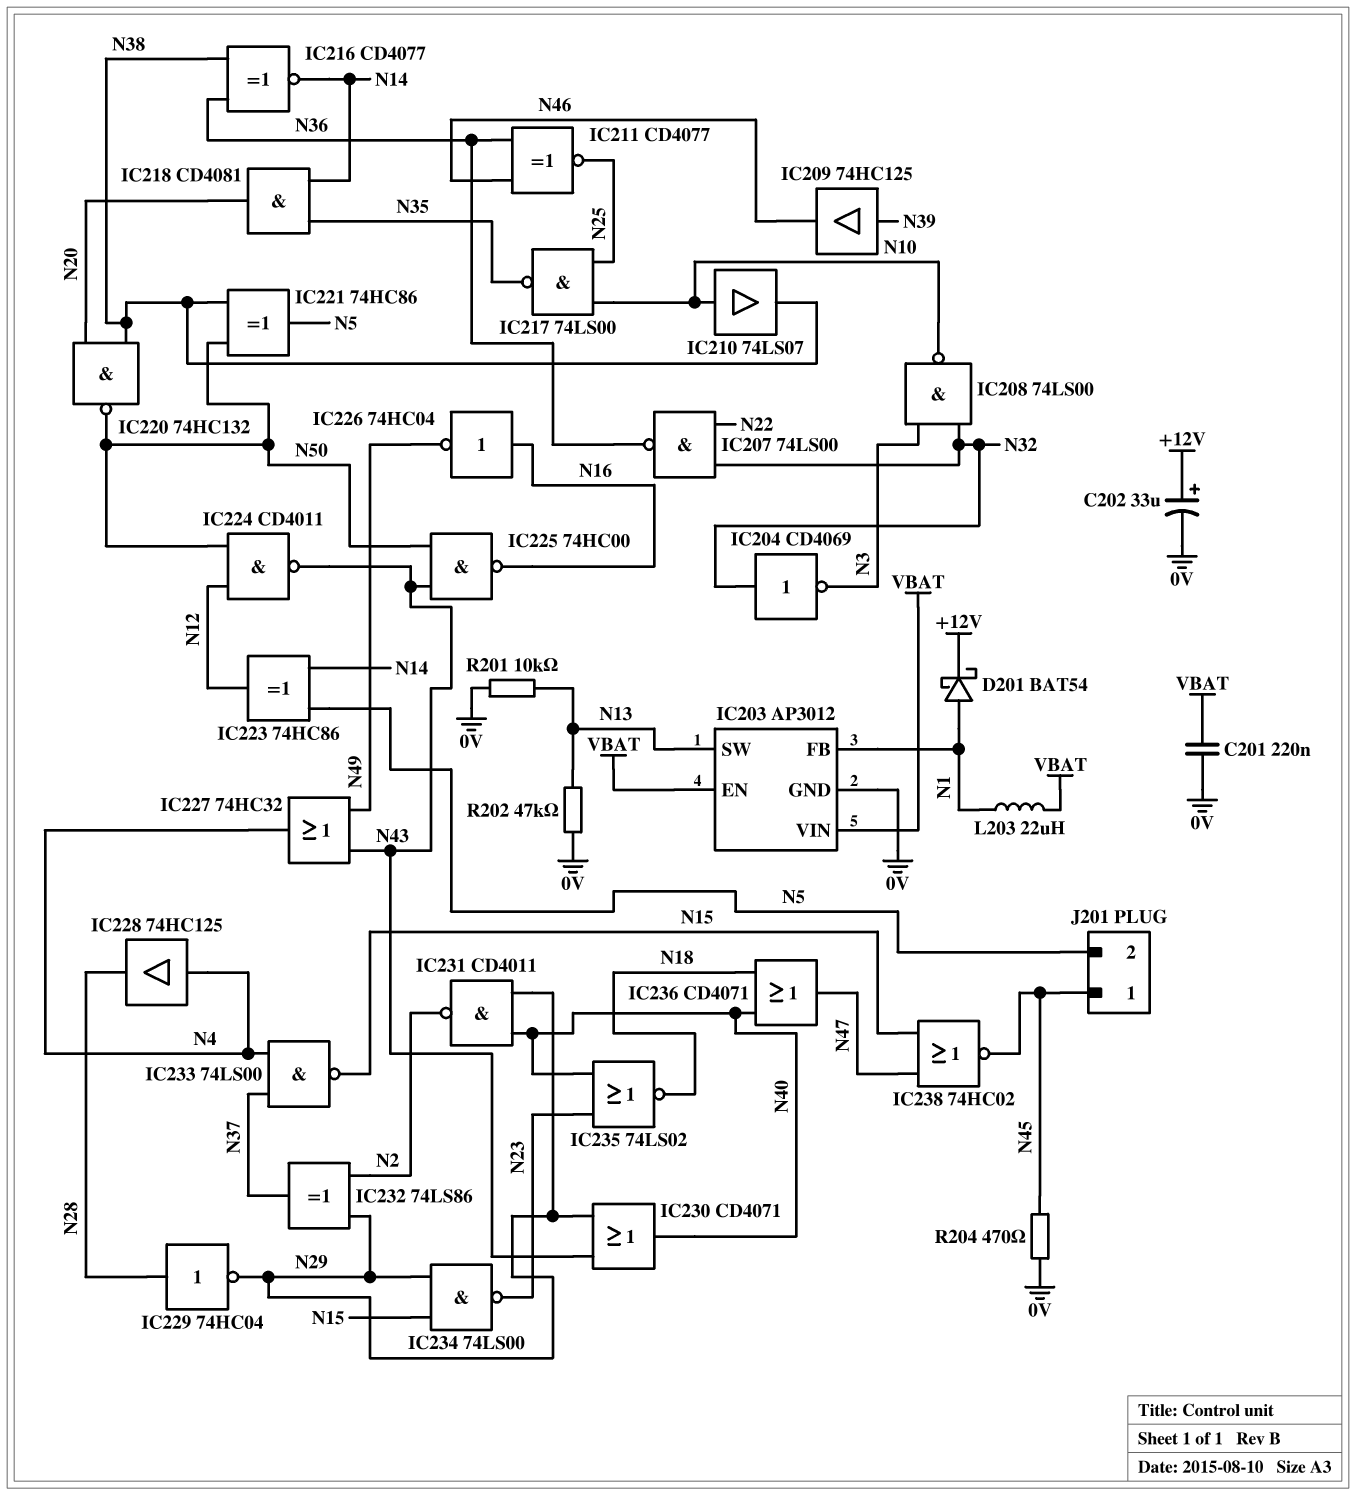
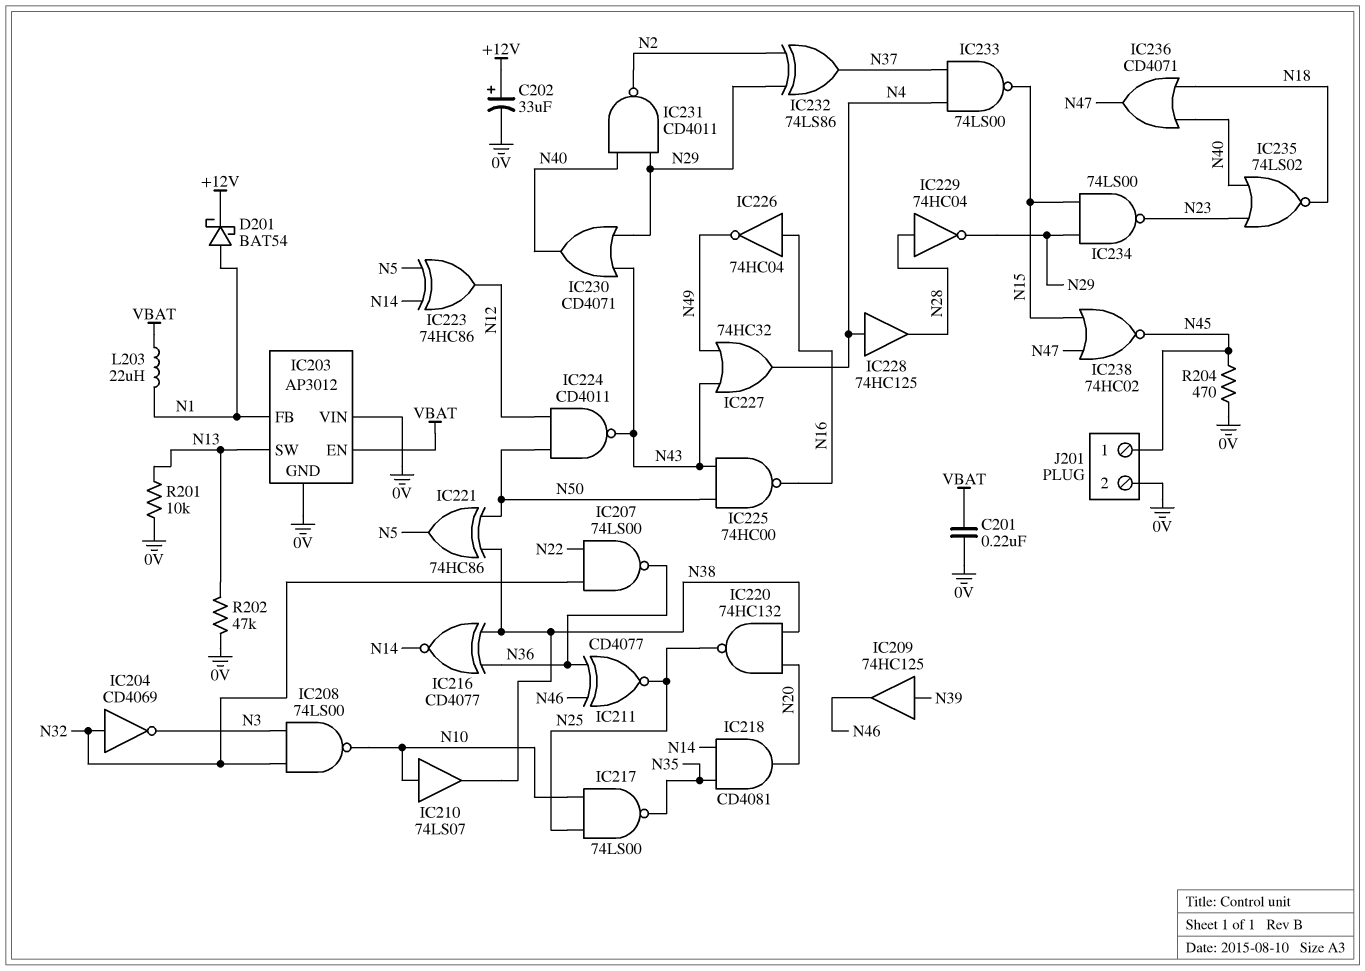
IC203 pin VIN: VBAT -> 0V
IC220: NAND 74HC132 (in N20, in N38, out N50) -> NAND 74HC132 (in N20, in N38, out N25)
J201 pin 2: N5 -> 0V

